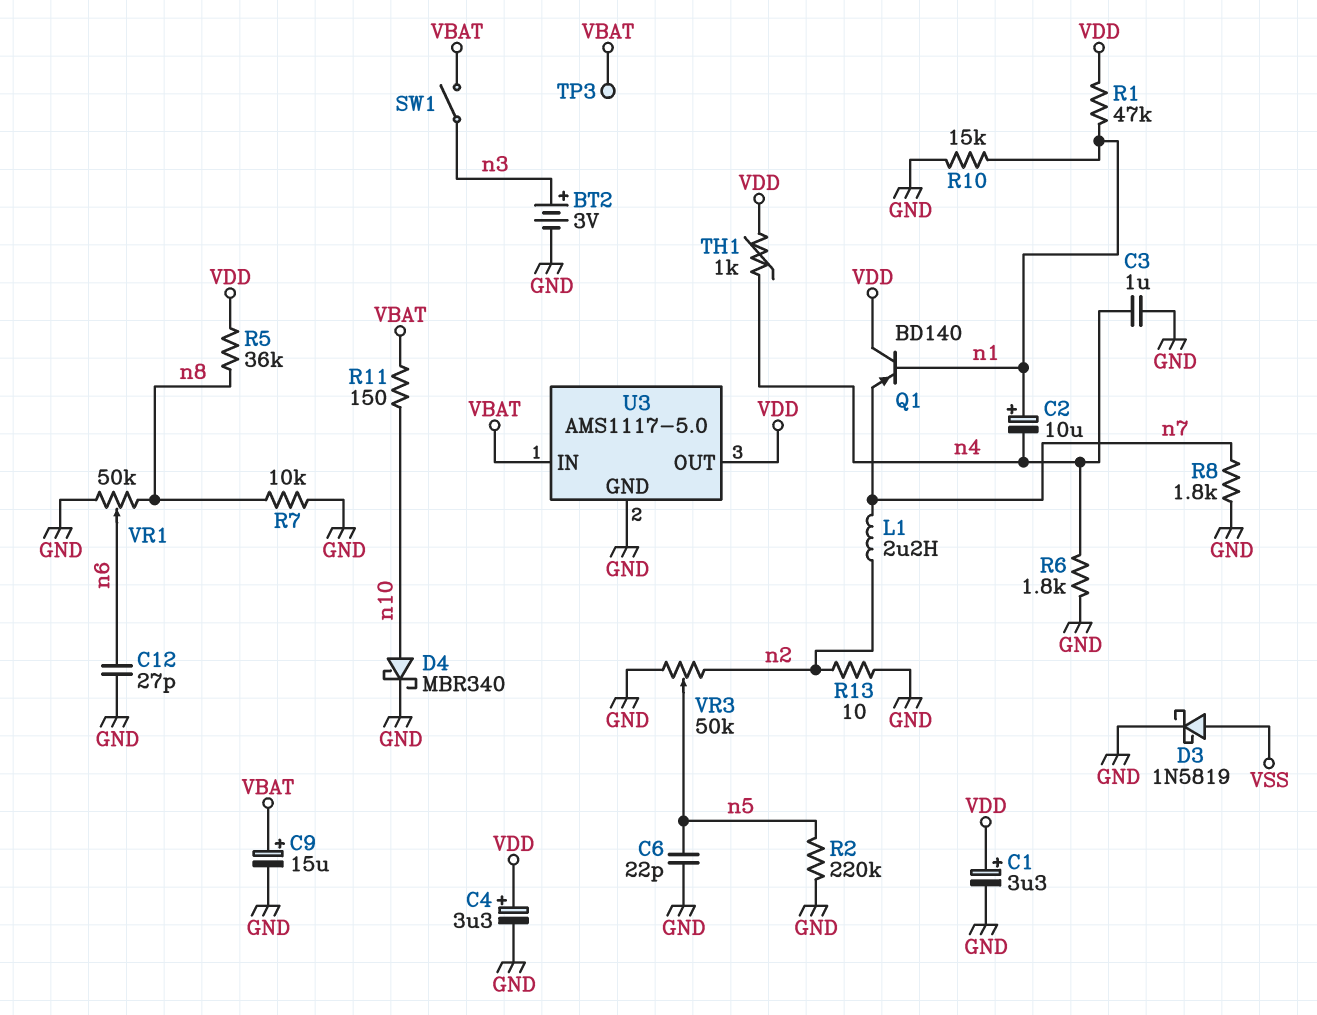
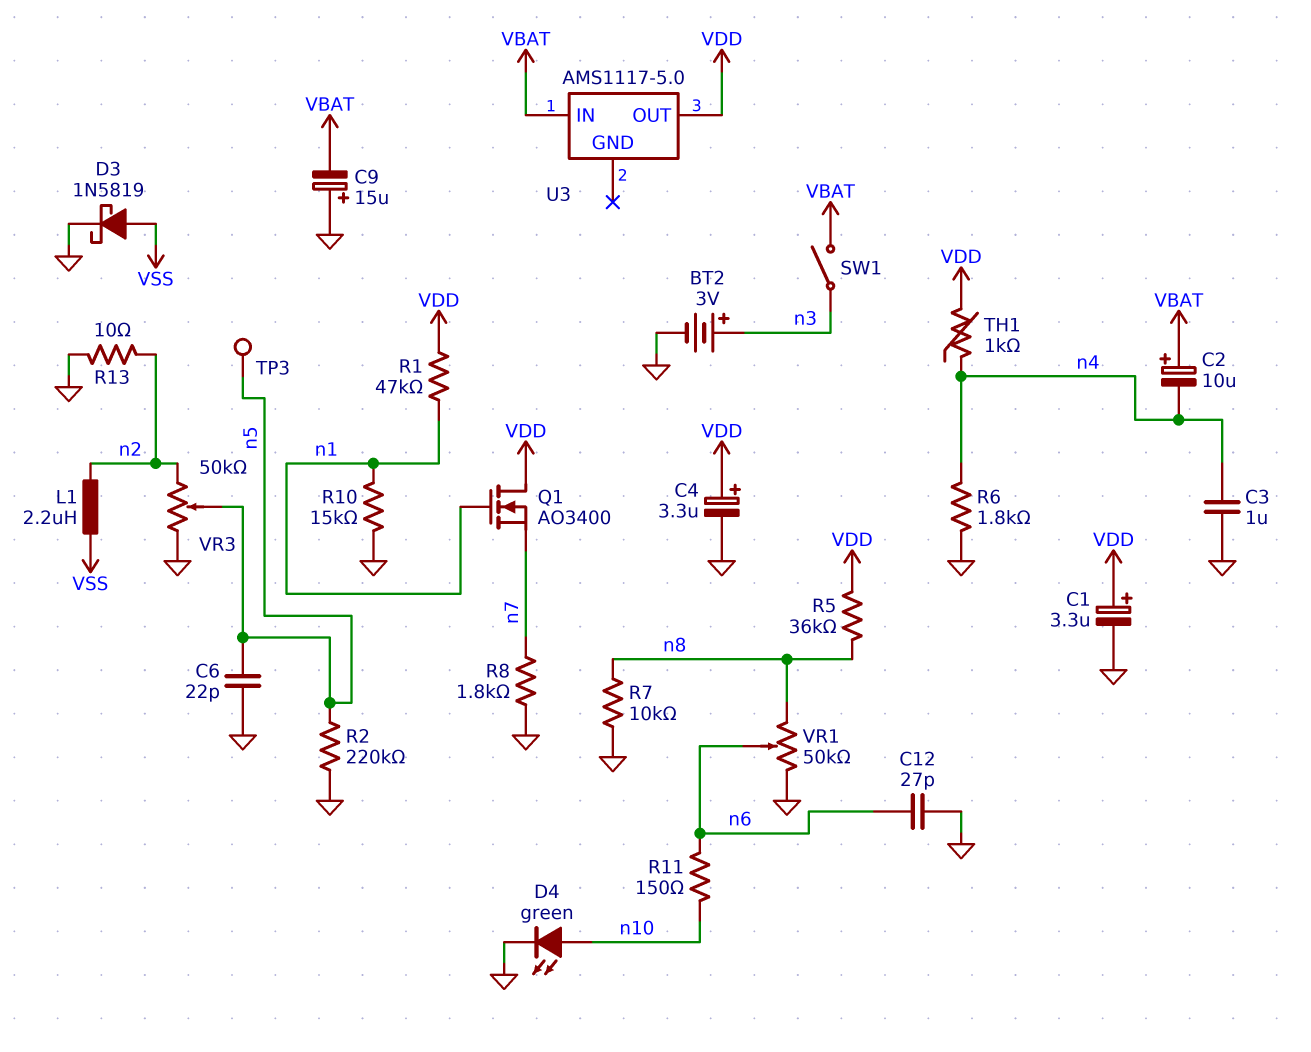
C2: 10uF (plus n1, minus n4) -> 10uF (plus VBAT, minus n4)
C9: 15uF (plus VBAT, minus GND) -> 15uF (plus GND, minus VBAT)
D4: schottky MBR340 (A n10, K GND) -> LED green (A n10, K GND)
L1: 2.2uH (n2, n7) -> 2.2uH (VSS, n2)
Q1: PNP BD140 (B n1, C VDD, E n7) -> NMOS AO3400 (G n1, D VDD, S n7)
R11: 150 (VBAT, n10) -> 150 (n6, n10)
TP3: test point (VBAT) -> test point (n5)
U3 pin GND: GND -> none

